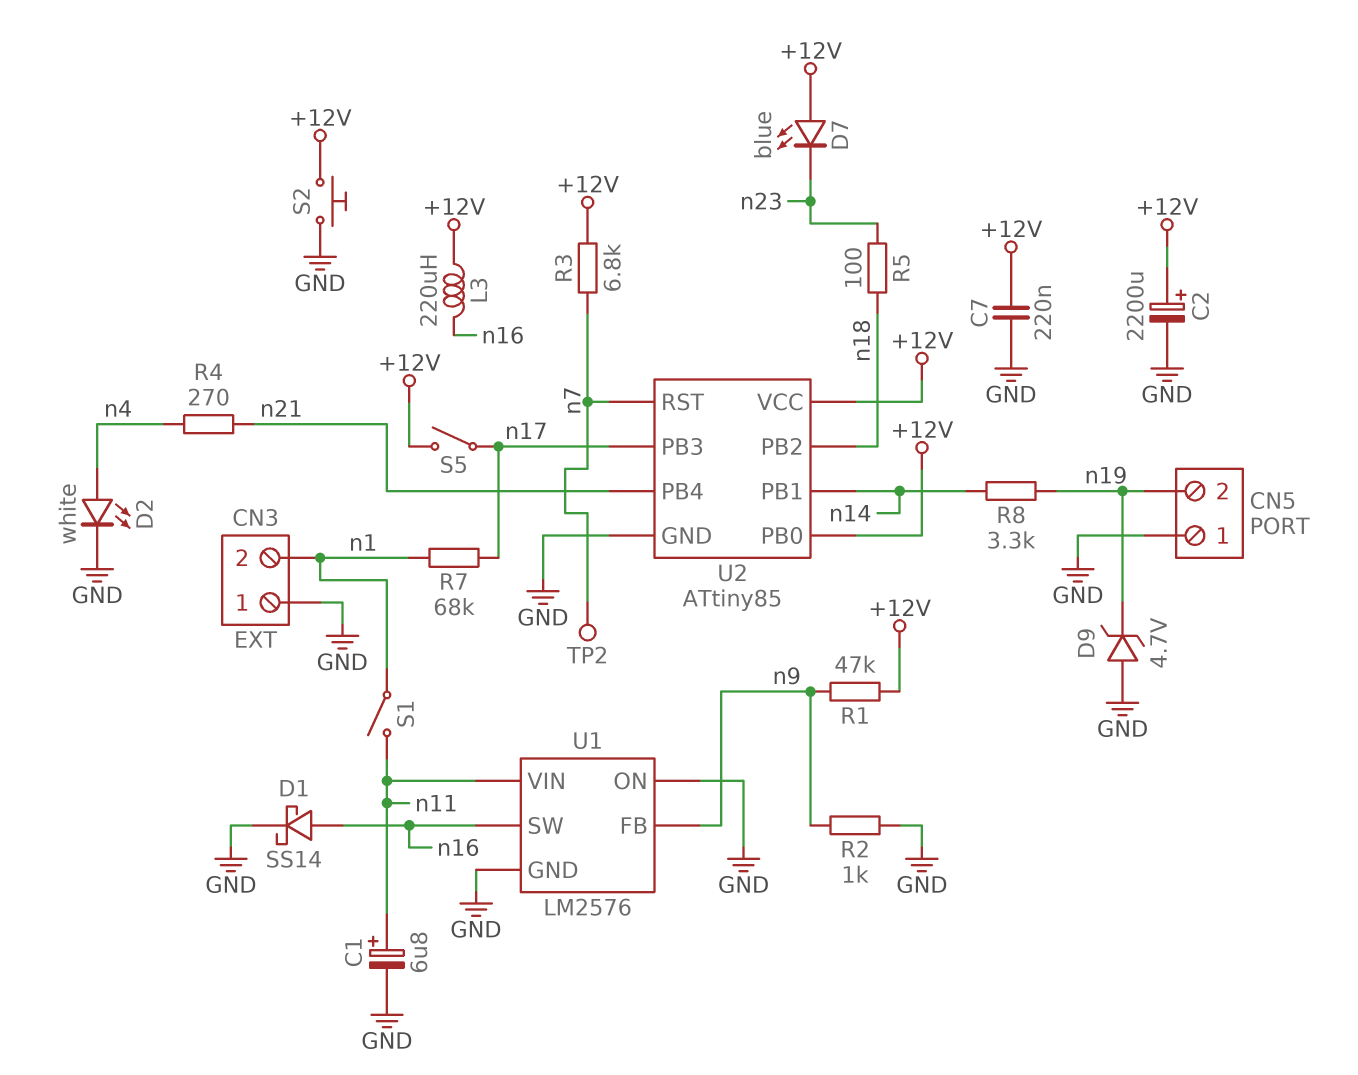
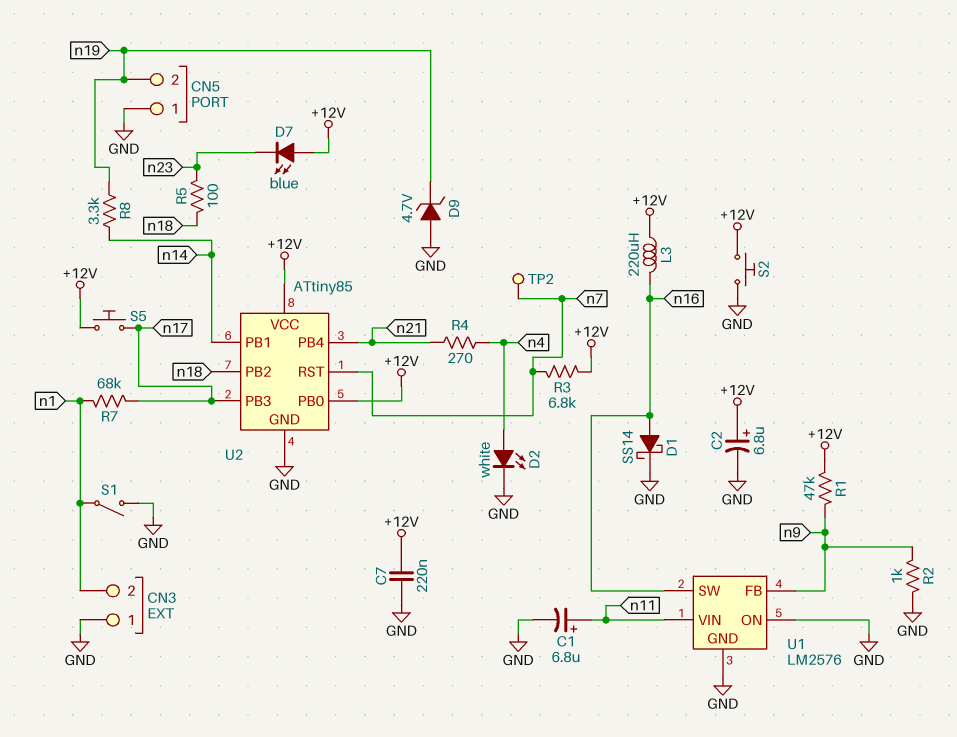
C2: 2200uF (plus +12V, minus GND) -> 6.8uF (plus +12V, minus GND)
S1: switch (n1, n11) -> switch (GND, n1)
S5: switch (+12V, n17) -> button (+12V, n17)

